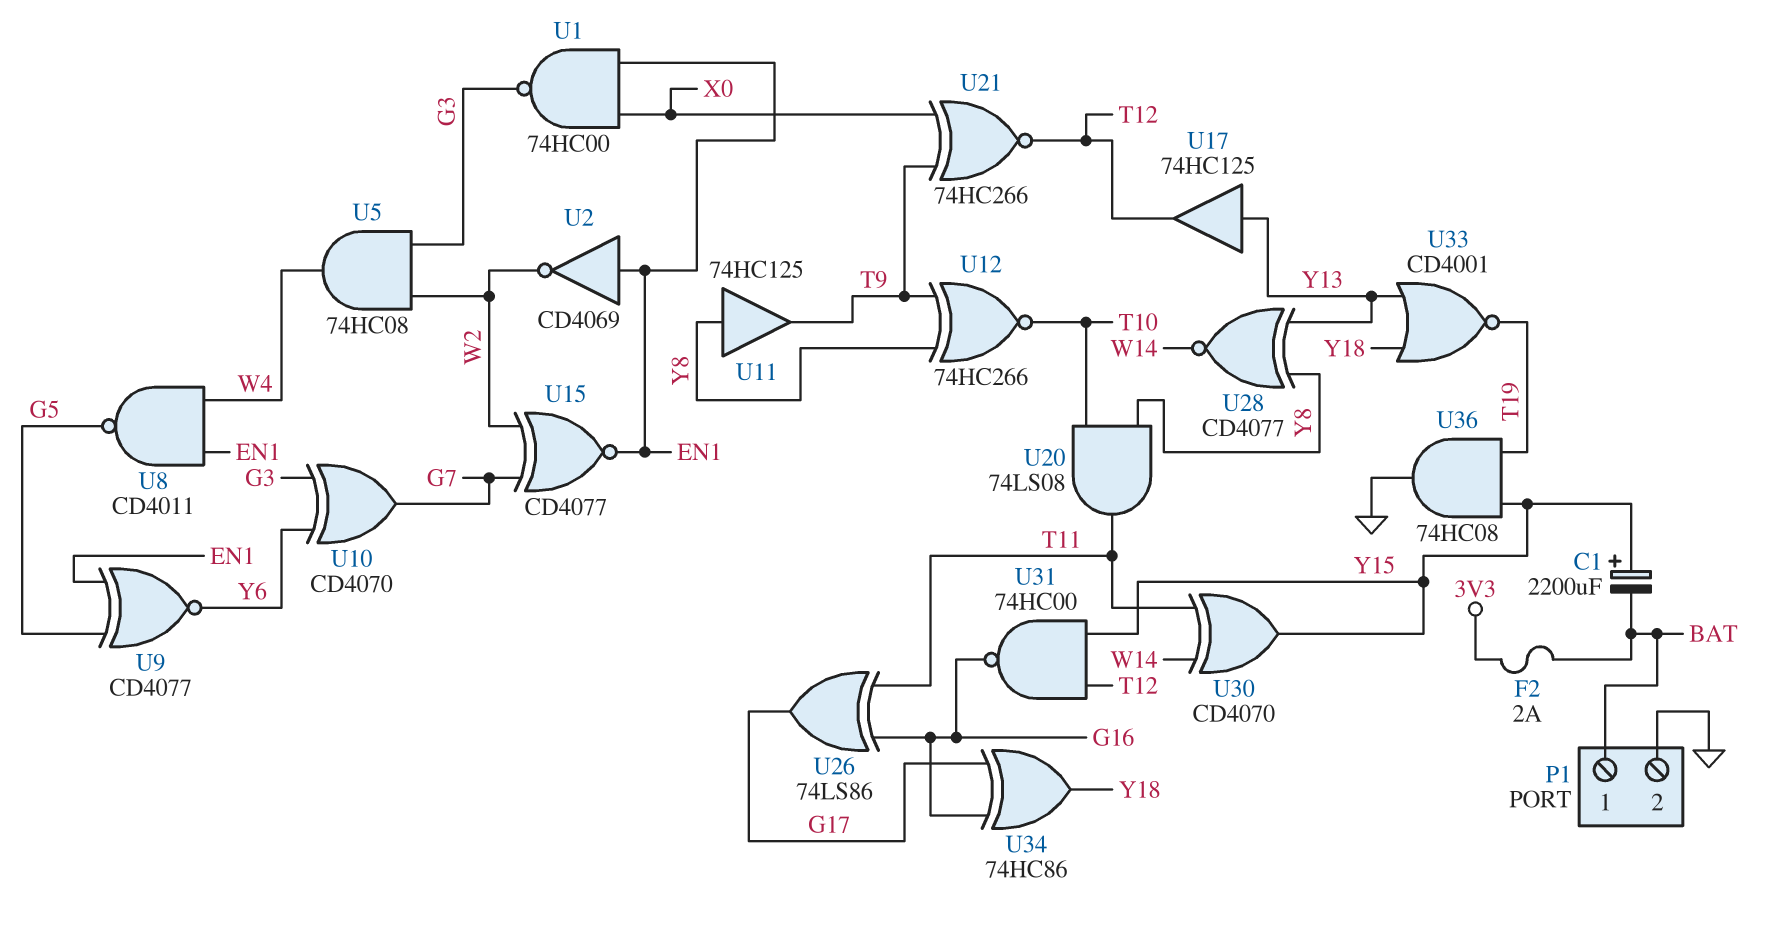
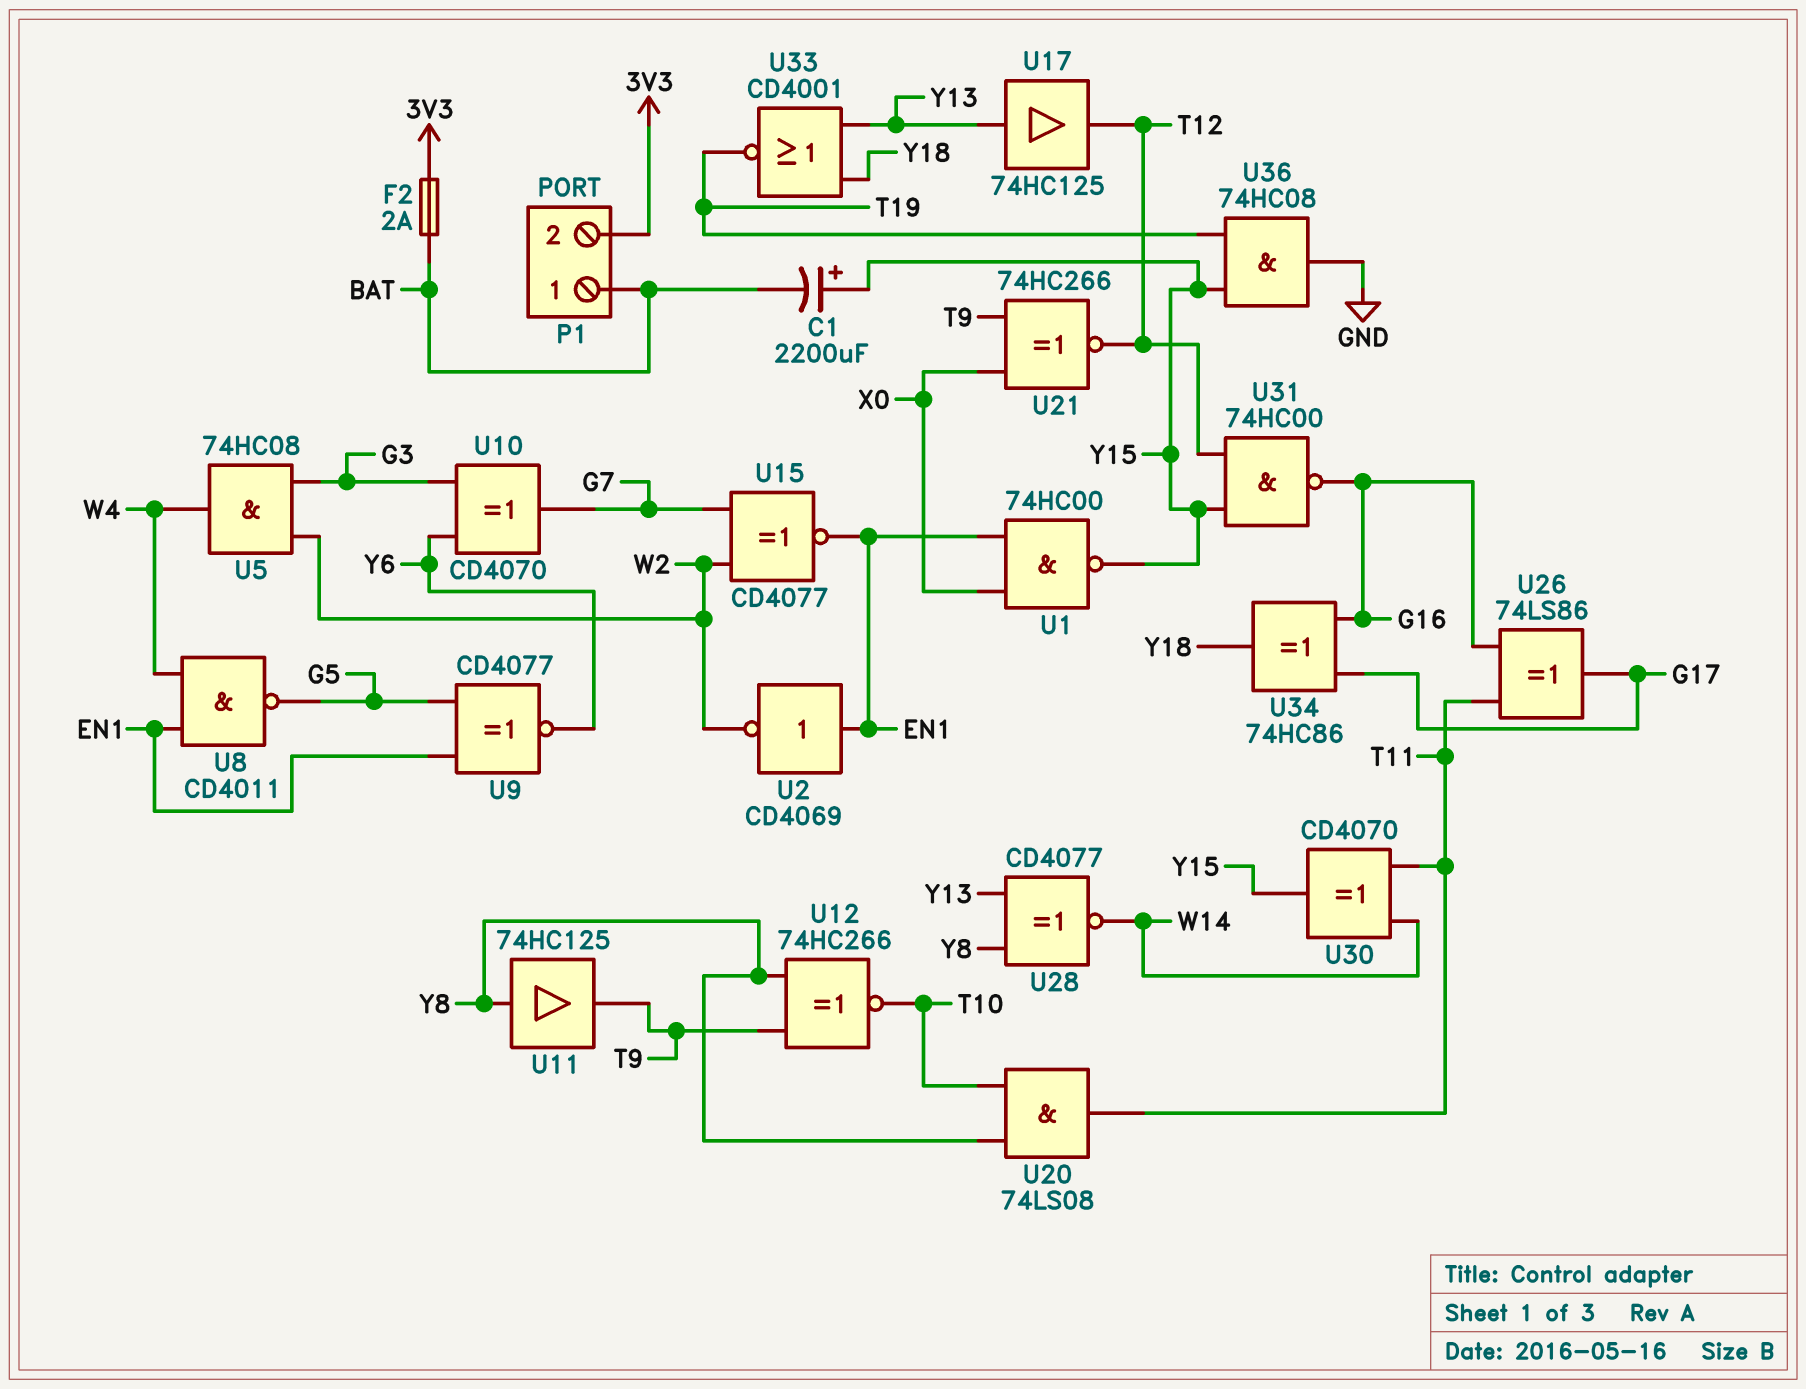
P1 pin 2: GND -> 3V3
U1: NAND 74HC00 (in EN1, in X0, out G3) -> NAND 74HC00 (in EN1, in X0, out Y15)

